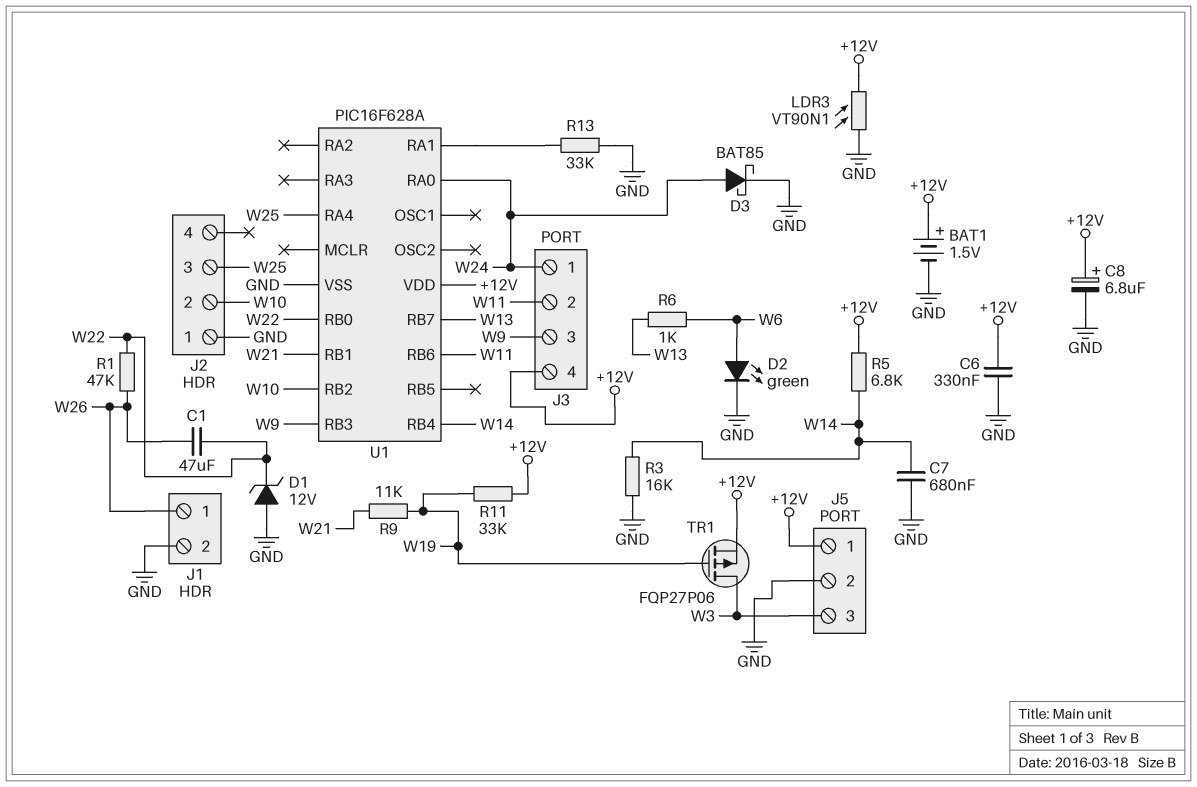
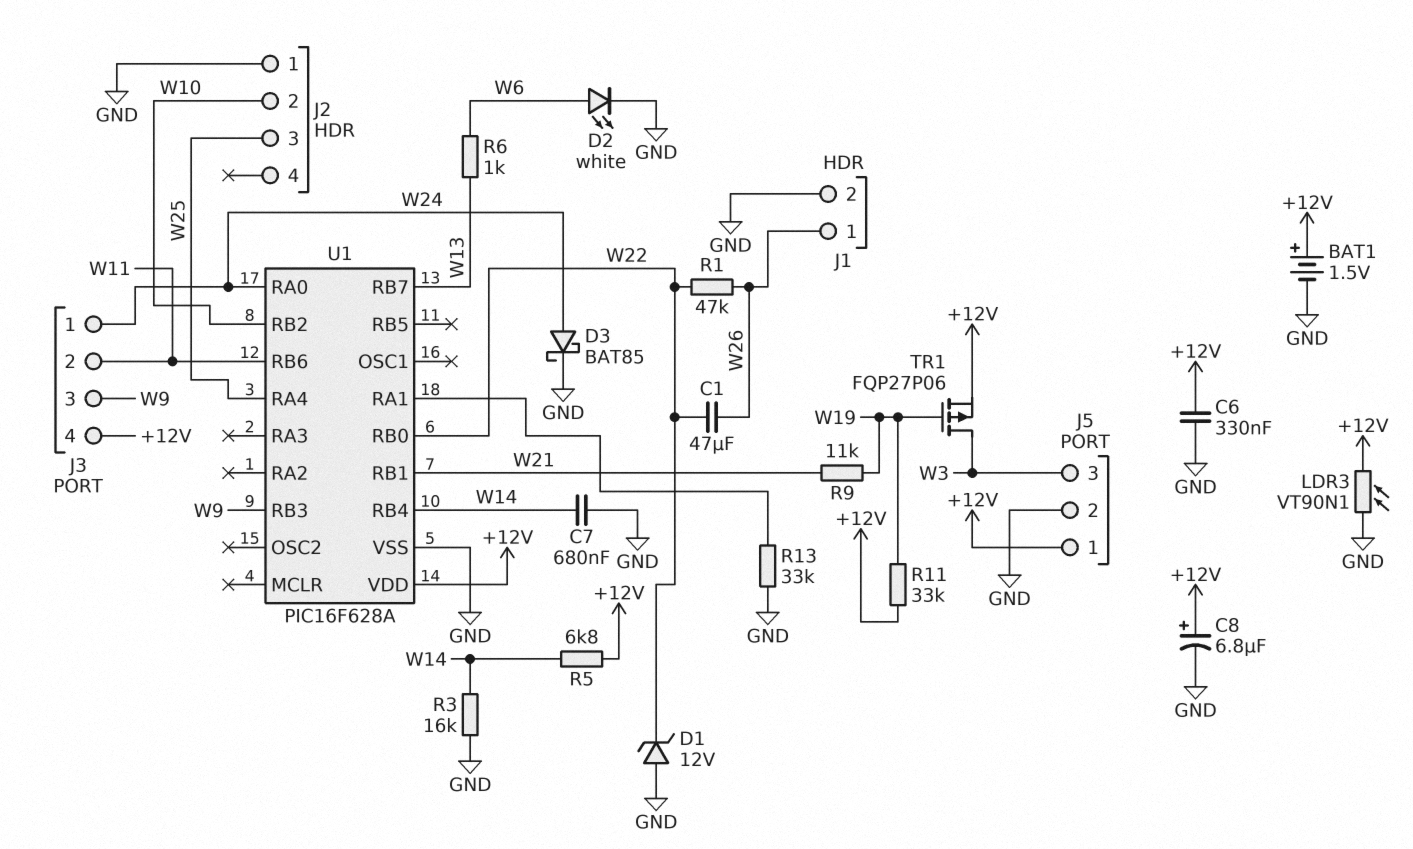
D2: LED green (A W6, K GND) -> LED white (A W6, K GND)

